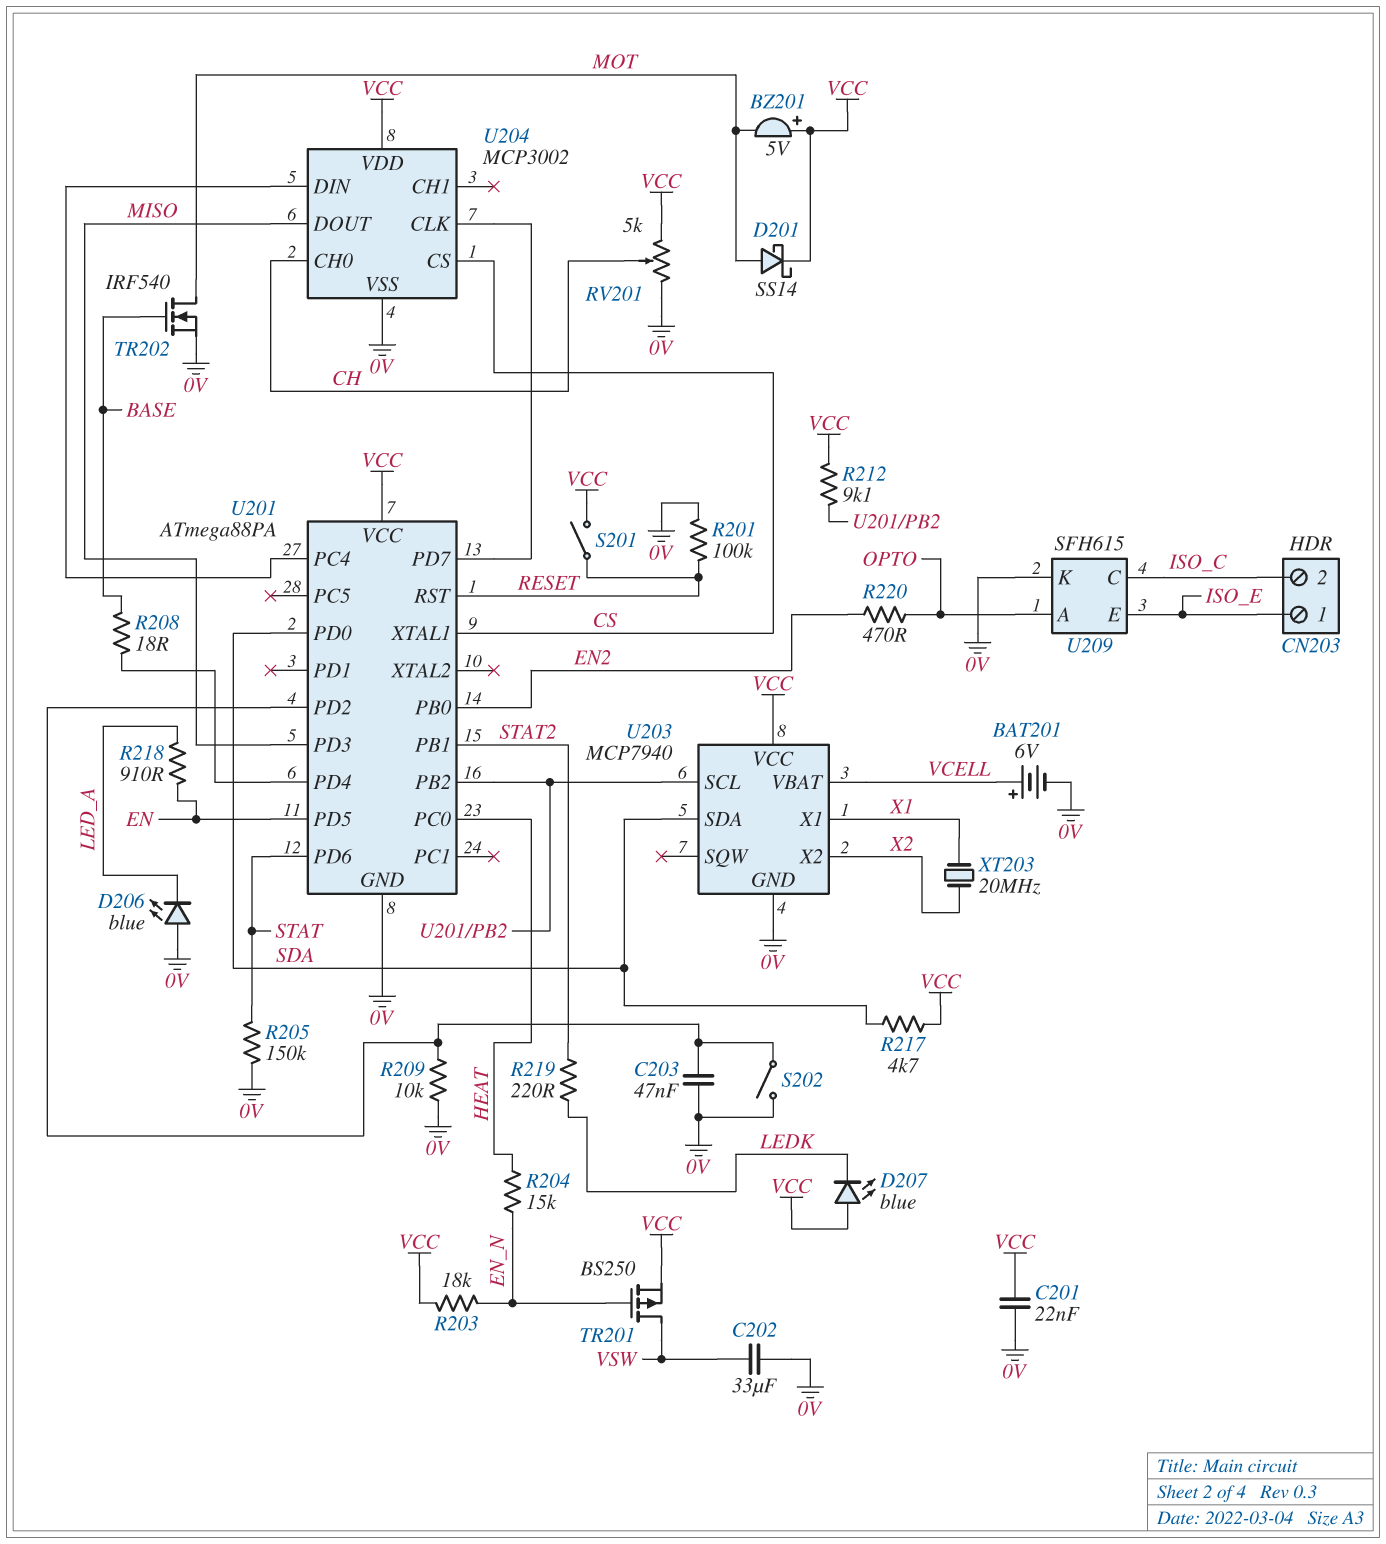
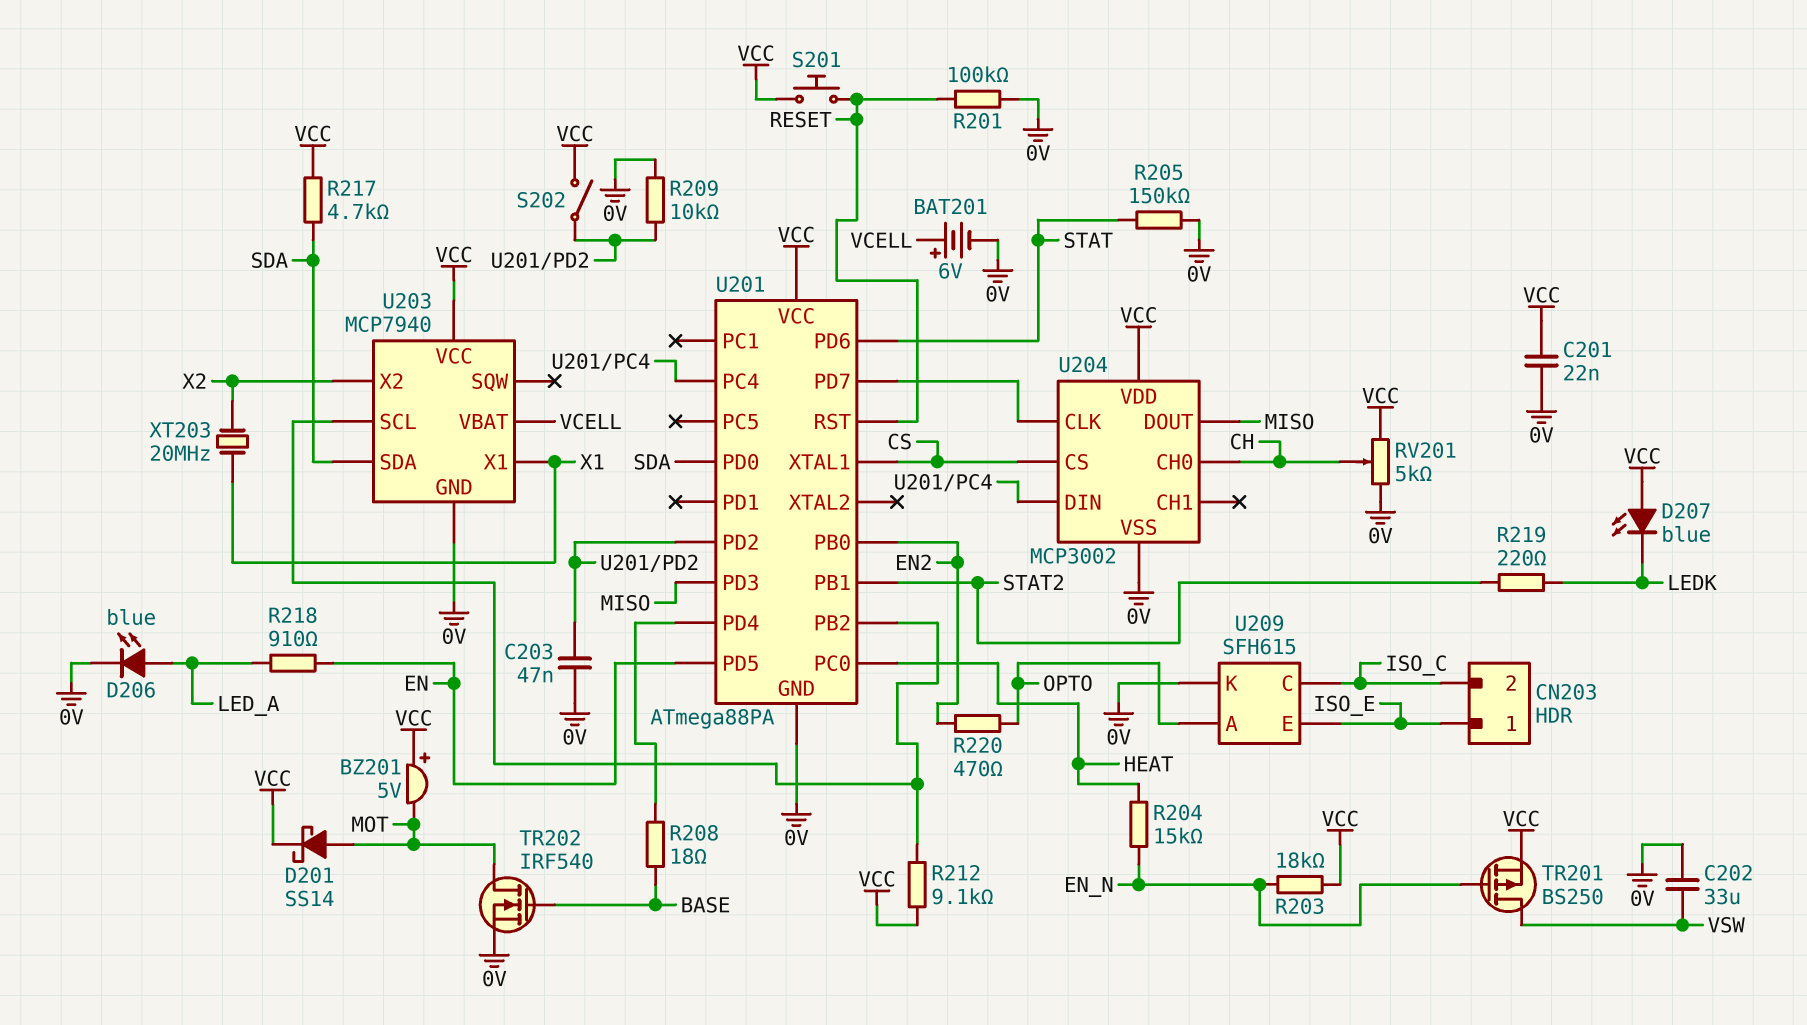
D206: LED blue (A 0V, K LED_A) -> LED blue (A LED_A, K 0V)
S201: switch (RESET, VCC) -> button (RESET, VCC)
S202: switch (0V, U201/PD2) -> switch (U201/PD2, VCC)

